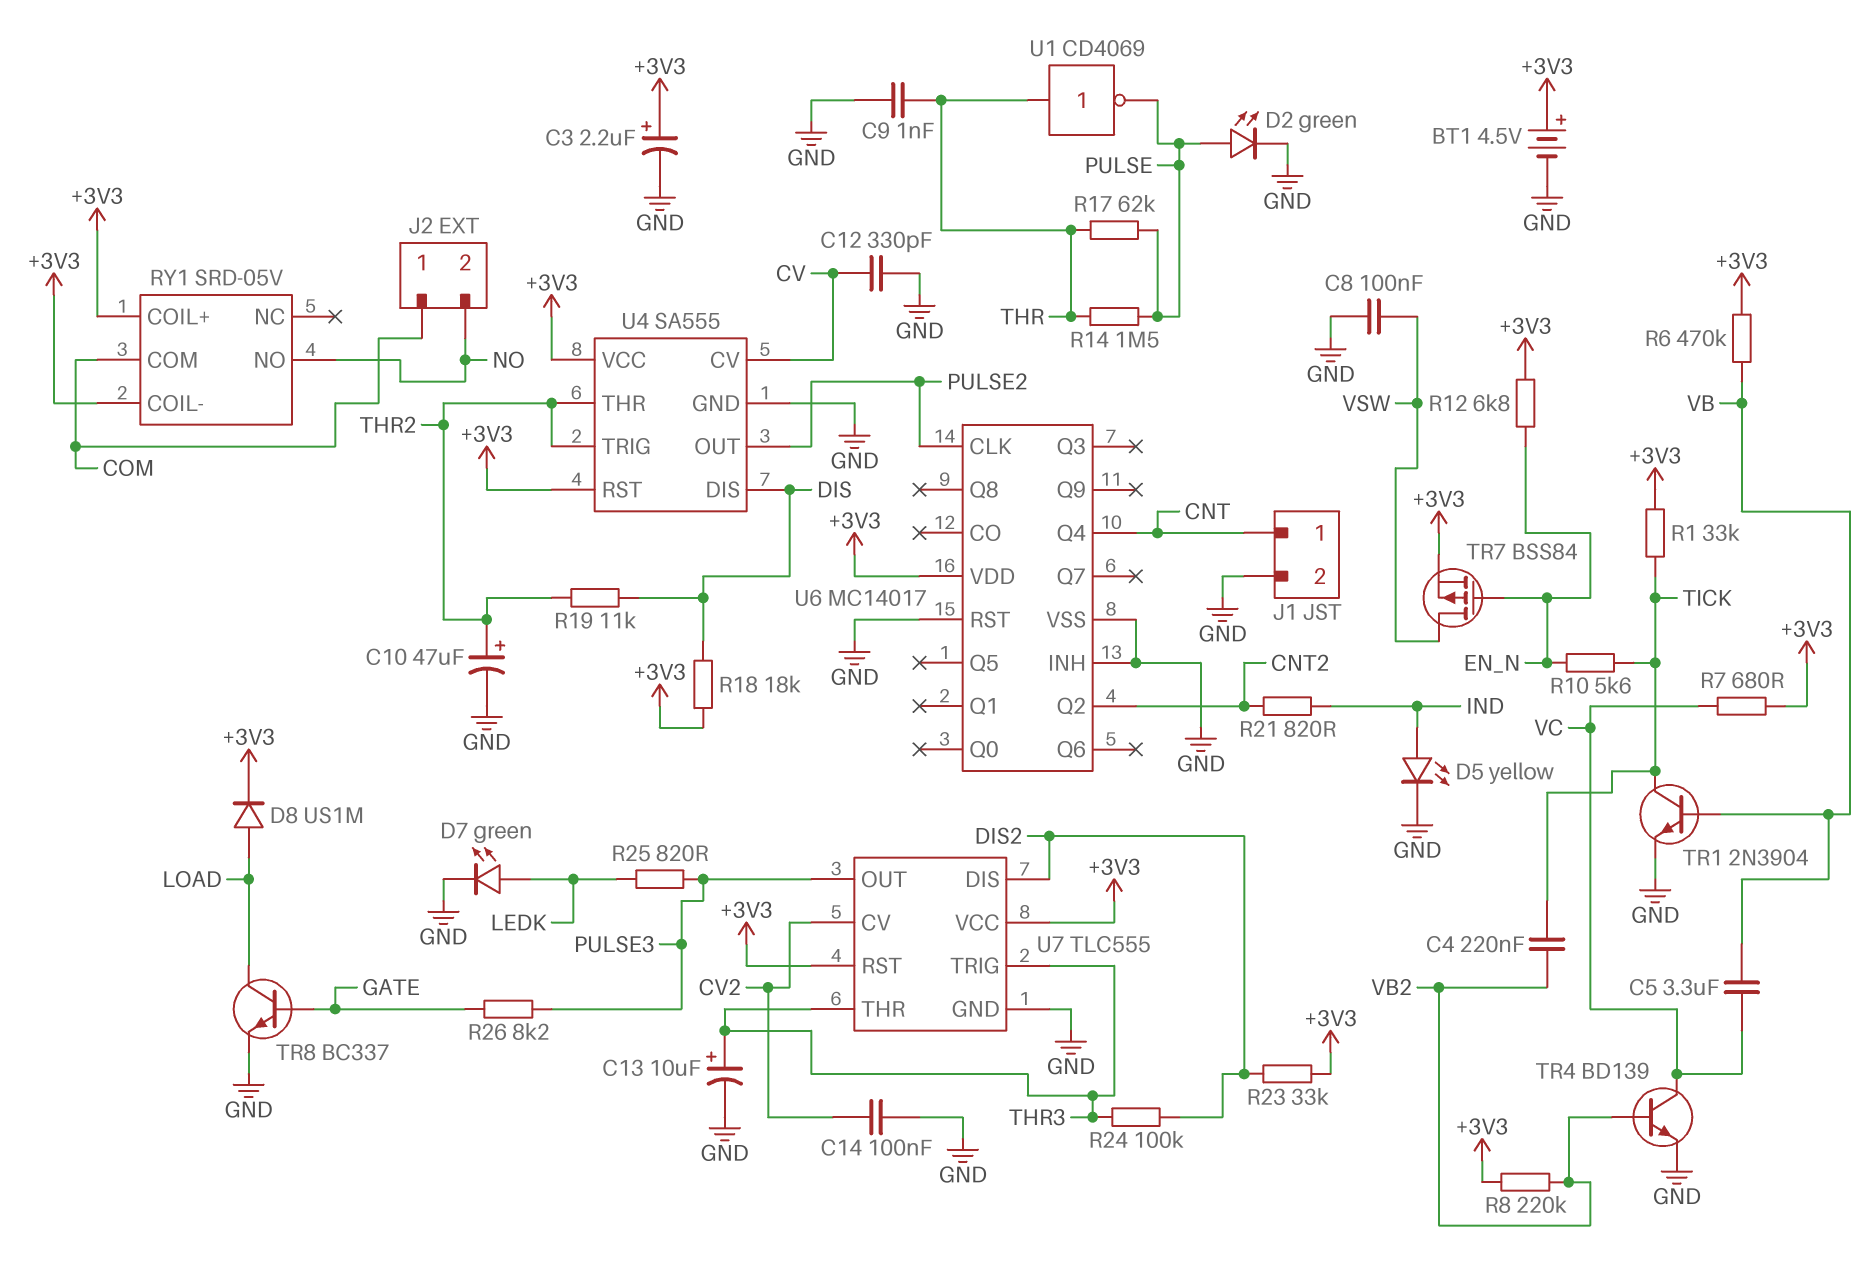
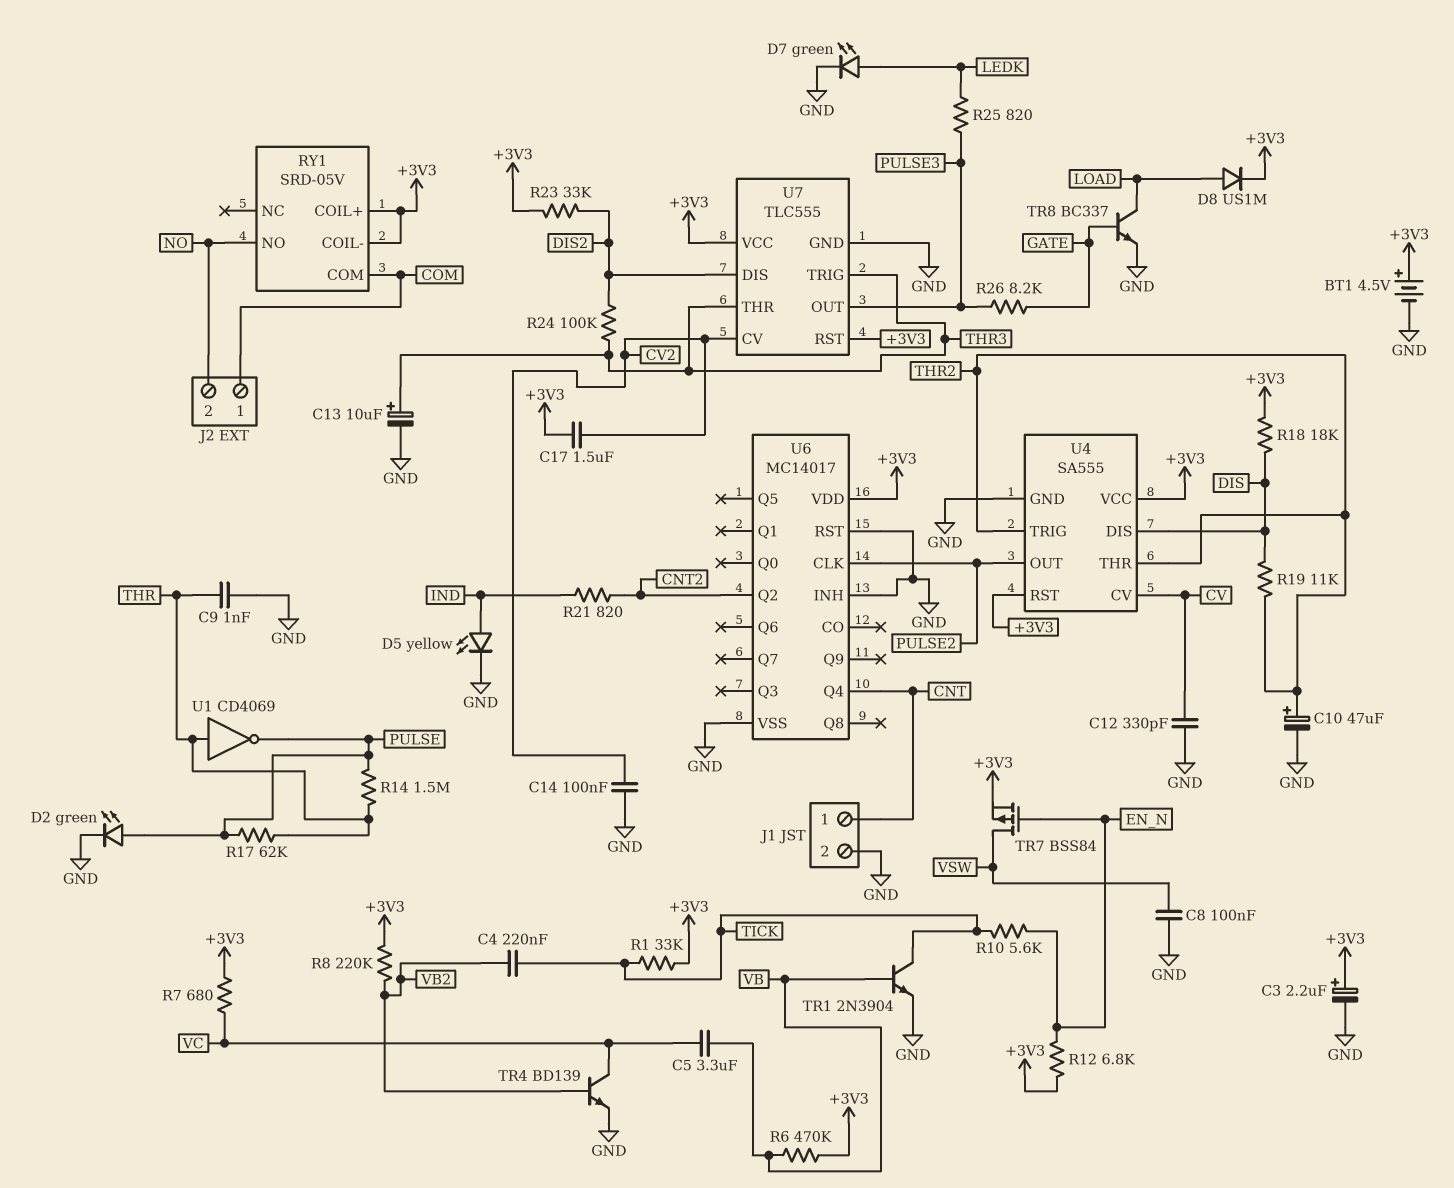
C17: none -> 1.5uF (+3V3, CV2)

